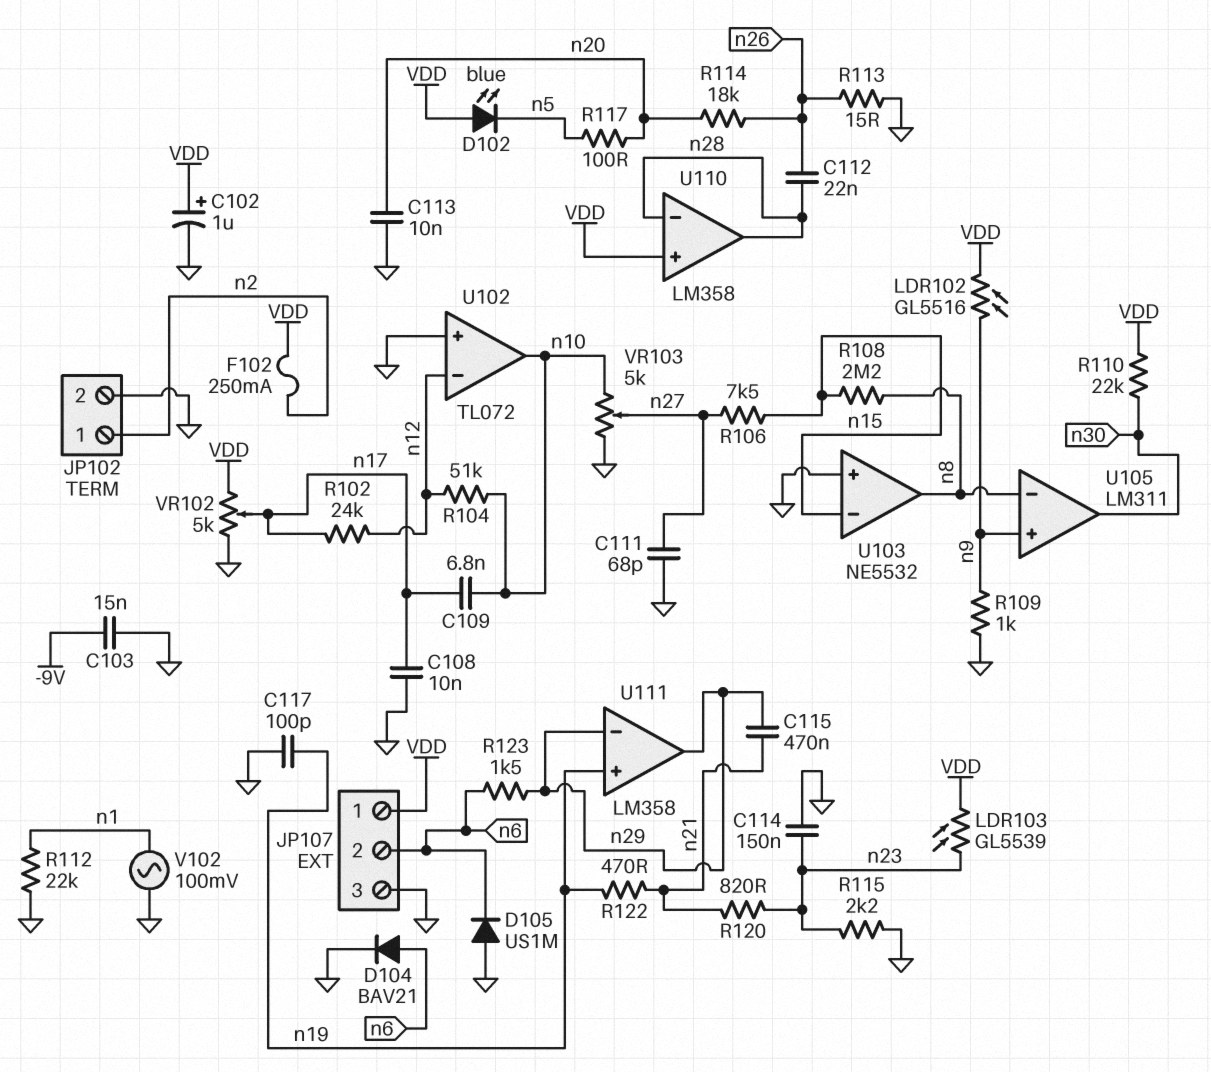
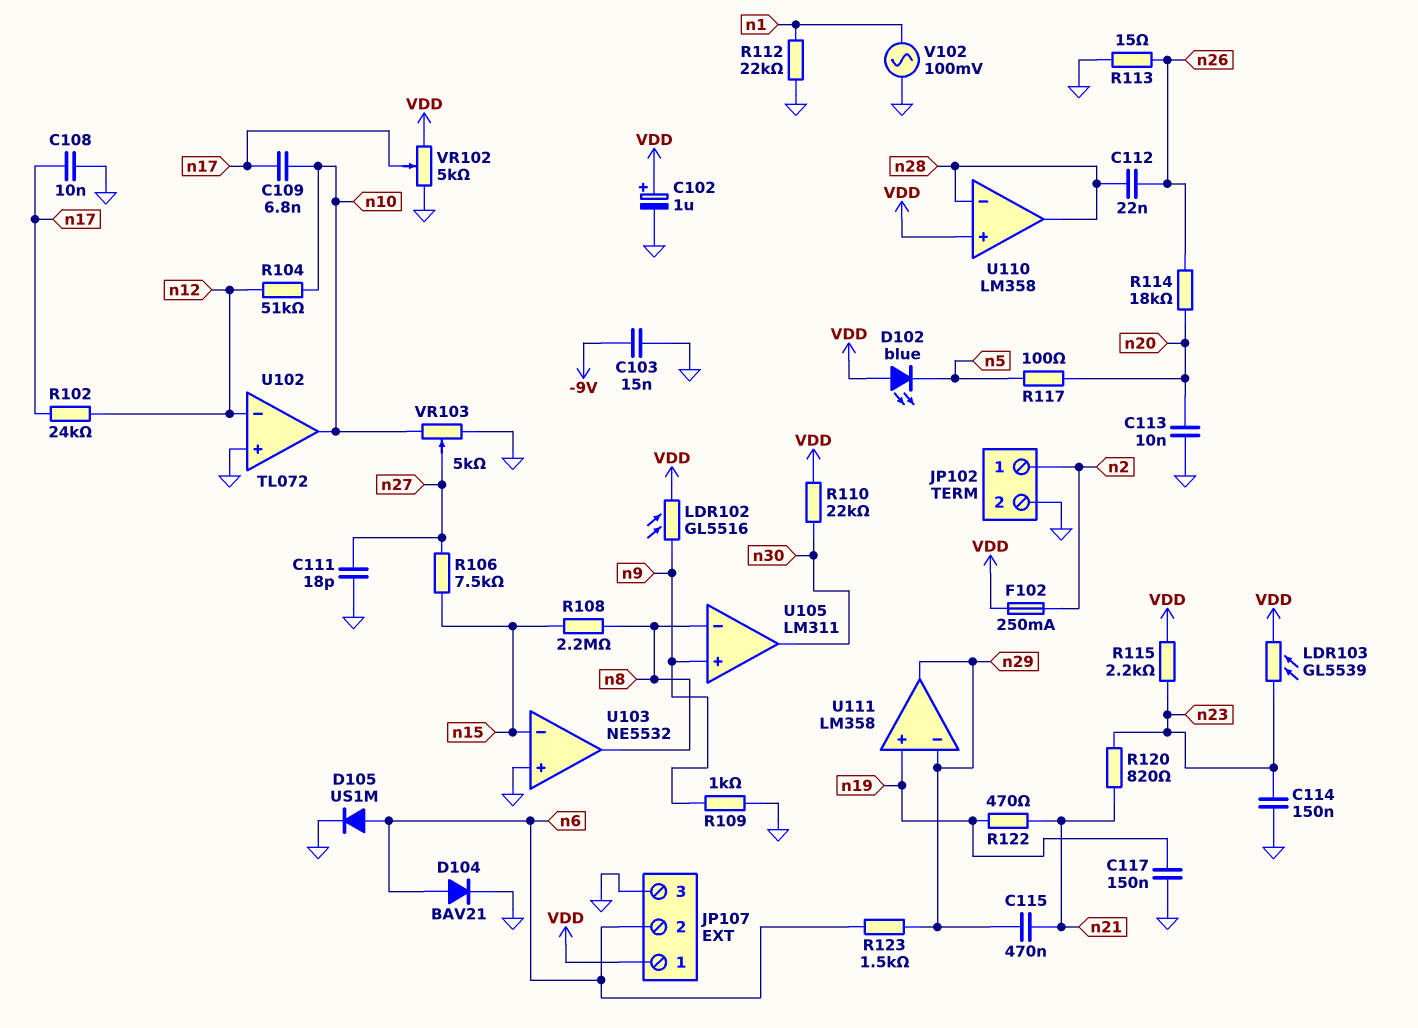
C111: 68pF (GND, n27) -> 18pF (GND, n27)
C117: 100pF (GND, n19) -> 150nF (GND, n19)
D105: diode US1M (A GND, K n6) -> diode US1M (A n6, K GND)
R115: 2.2k (GND, n23) -> 2.2k (VDD, n23)

